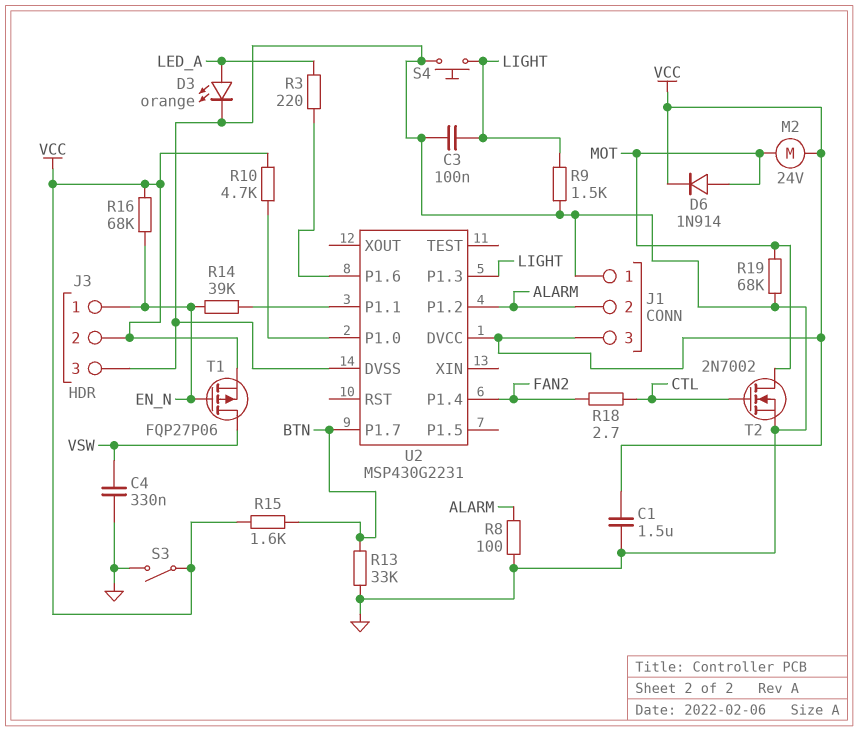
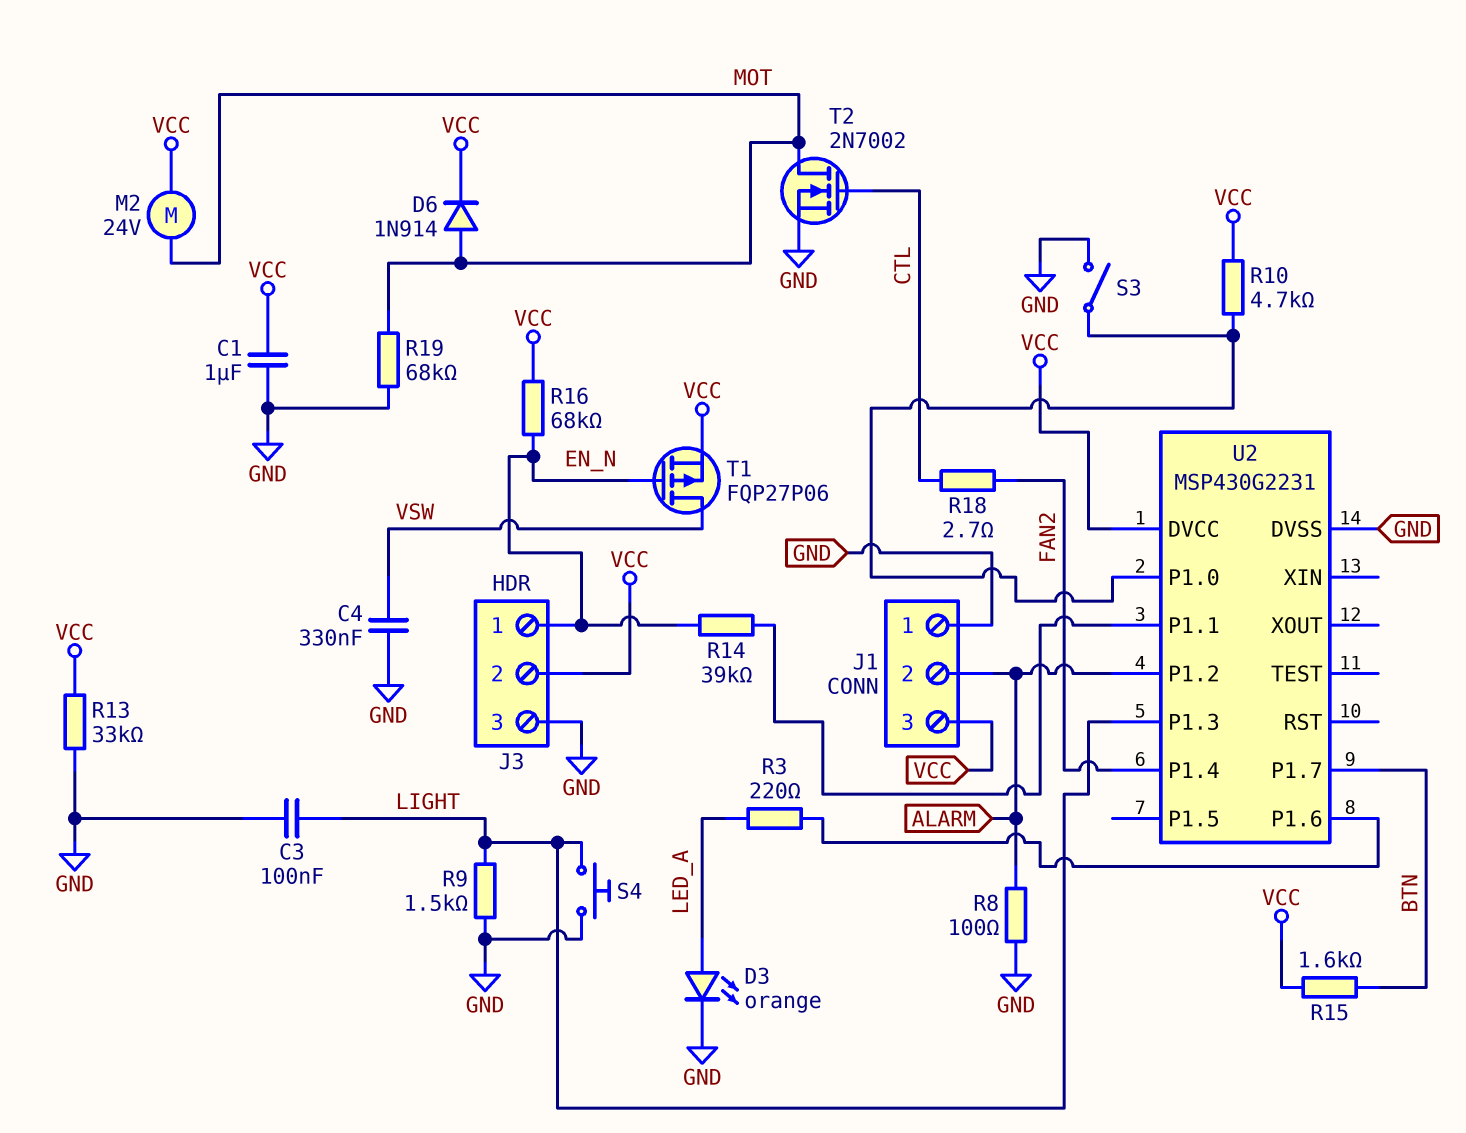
C1: 1.5uF (GND, VCC) -> 1uF (GND, VCC)
R13: 33k (BTN, GND) -> 33k (GND, VCC)
S3: switch (GND, VCC) -> switch (GND, U2/P1.0)

